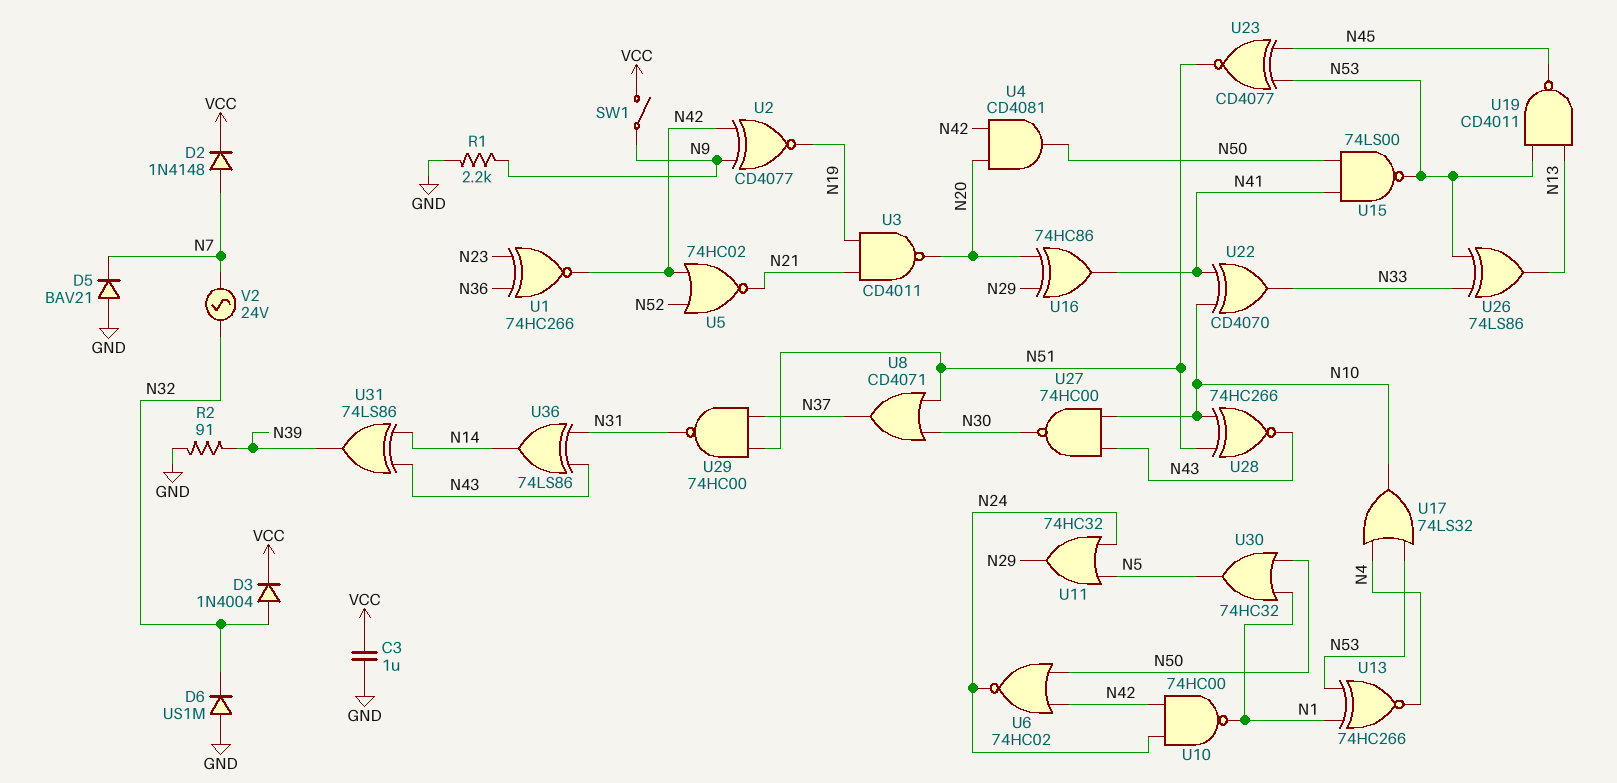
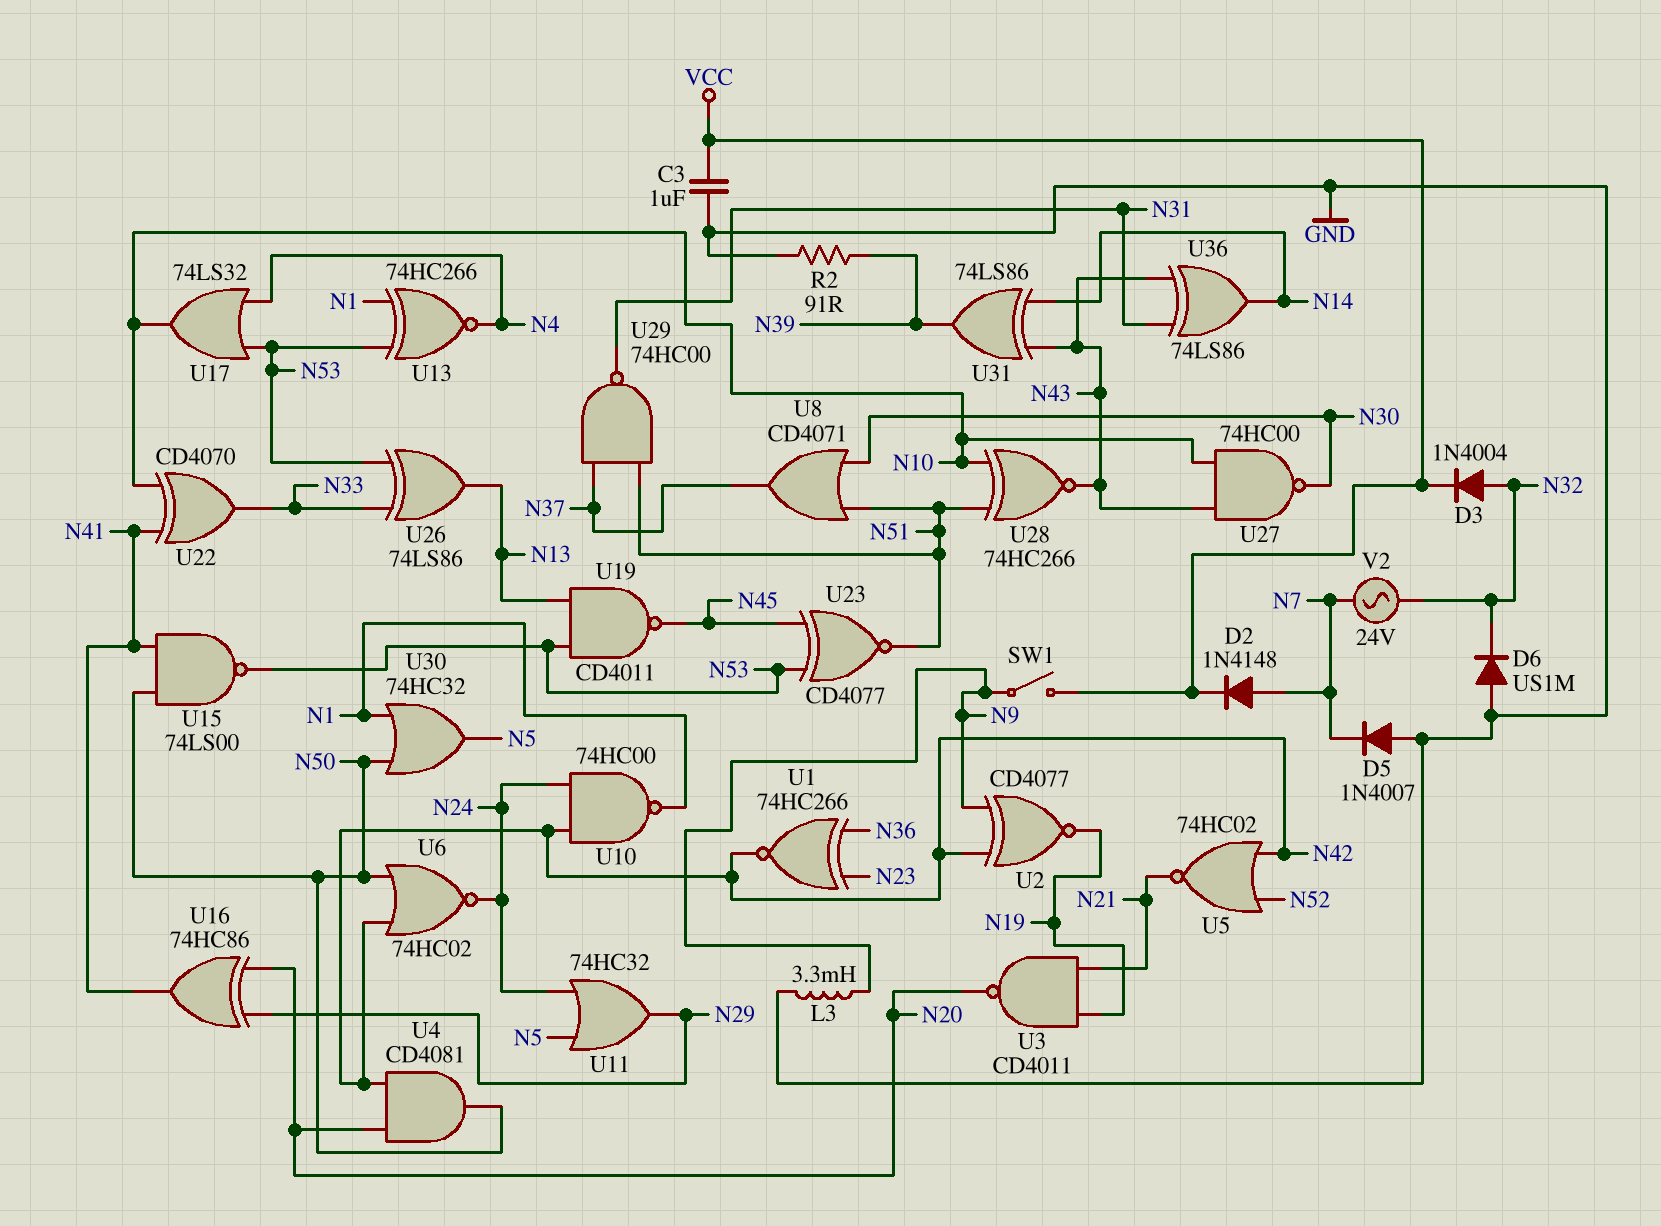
D5: diode BAV21 (A GND, K N7) -> diode 1N4007 (A GND, K N7)
L3: none -> 3.3mH (GND, N9)
R1: 2.2k (GND, N9) -> none

